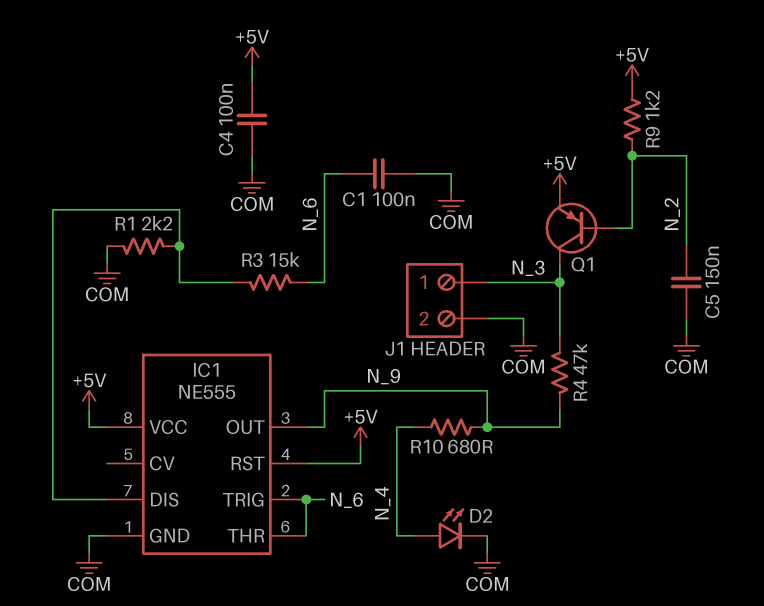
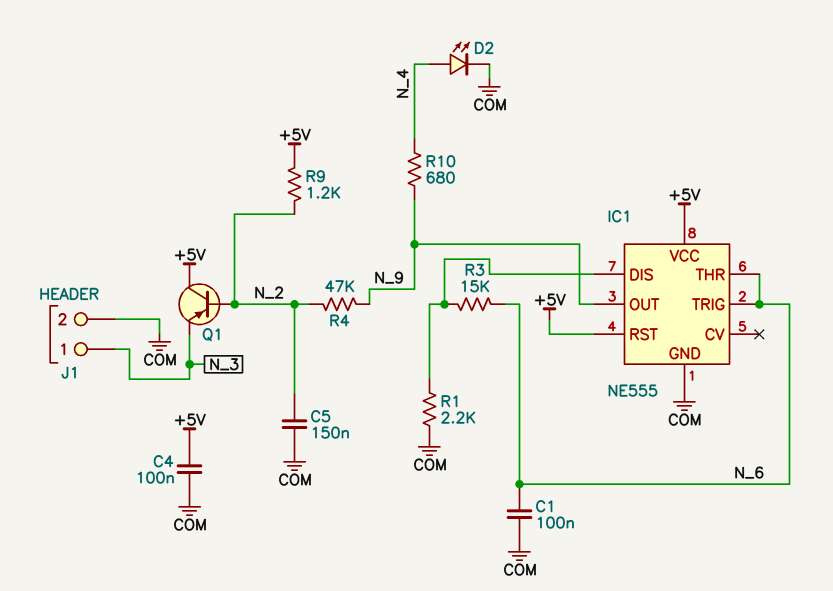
Q1: PNP (B N_2, C N_3, E +5V) -> PNP (B N_2, C +5V, E N_3)
R4: 47k (N_3, N_9) -> 47k (N_2, N_9)

